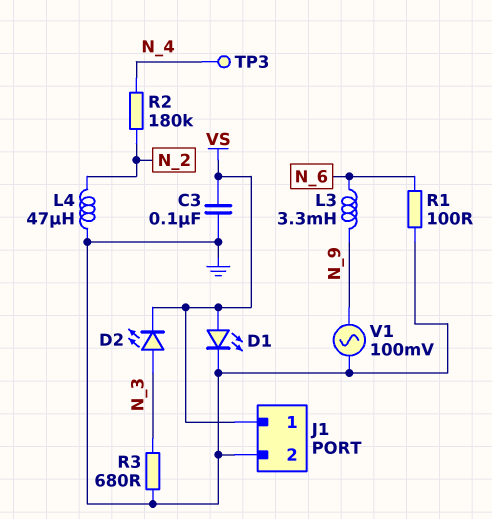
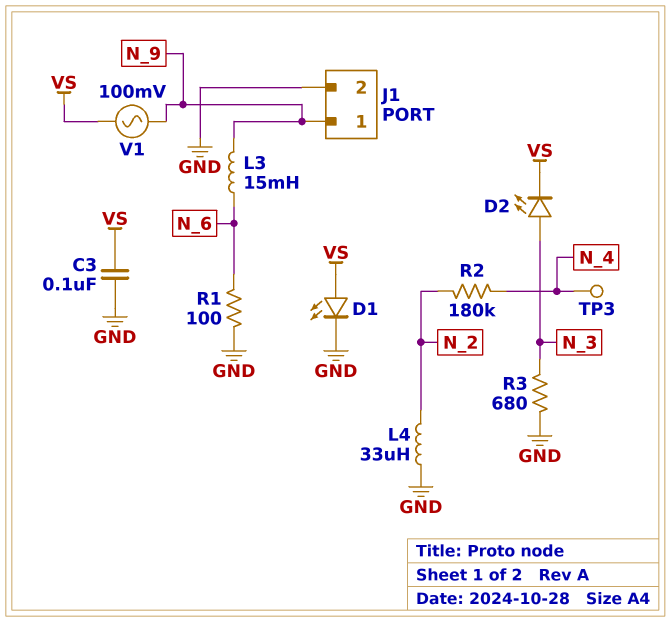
J1 pin 1: VS -> N_9
L3: 3.3mH (N_6, N_9) -> 15mH (N_6, N_9)
L4: 47uH (GND, N_2) -> 33uH (GND, N_2)
V1: AC 100mV (GND, N_9) -> AC 100mV (N_9, VS)

